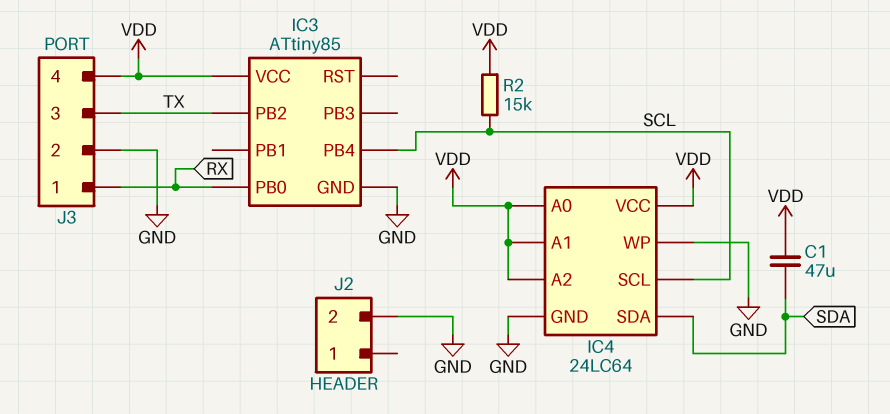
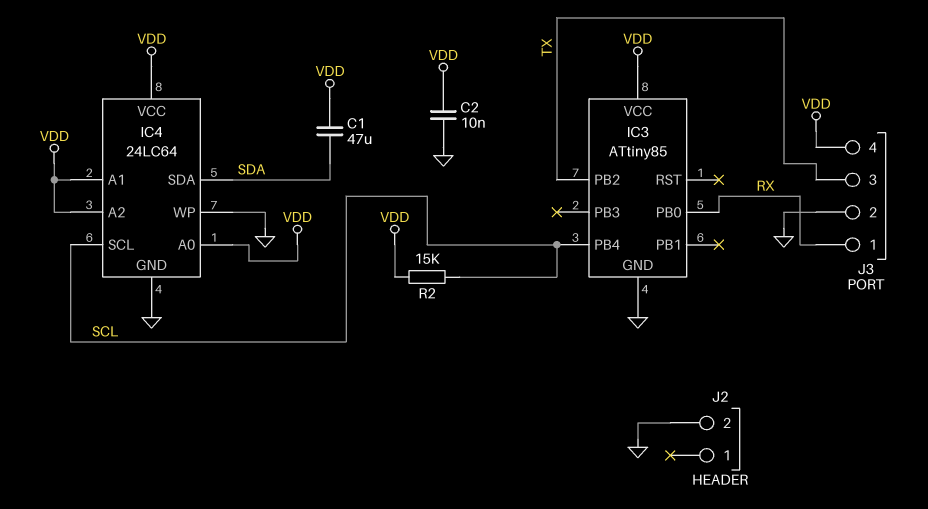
C2: none -> 10nF (GND, VDD)

